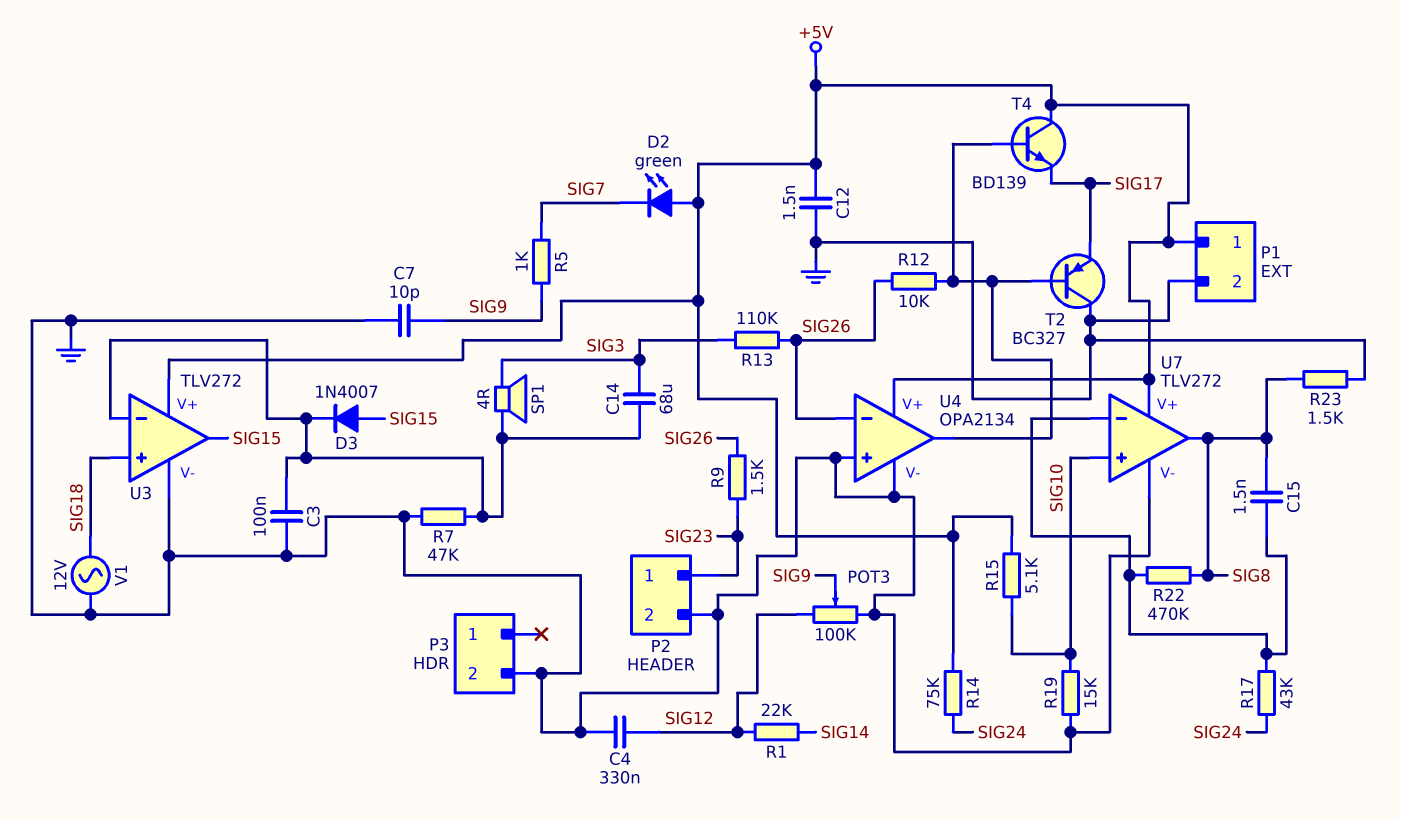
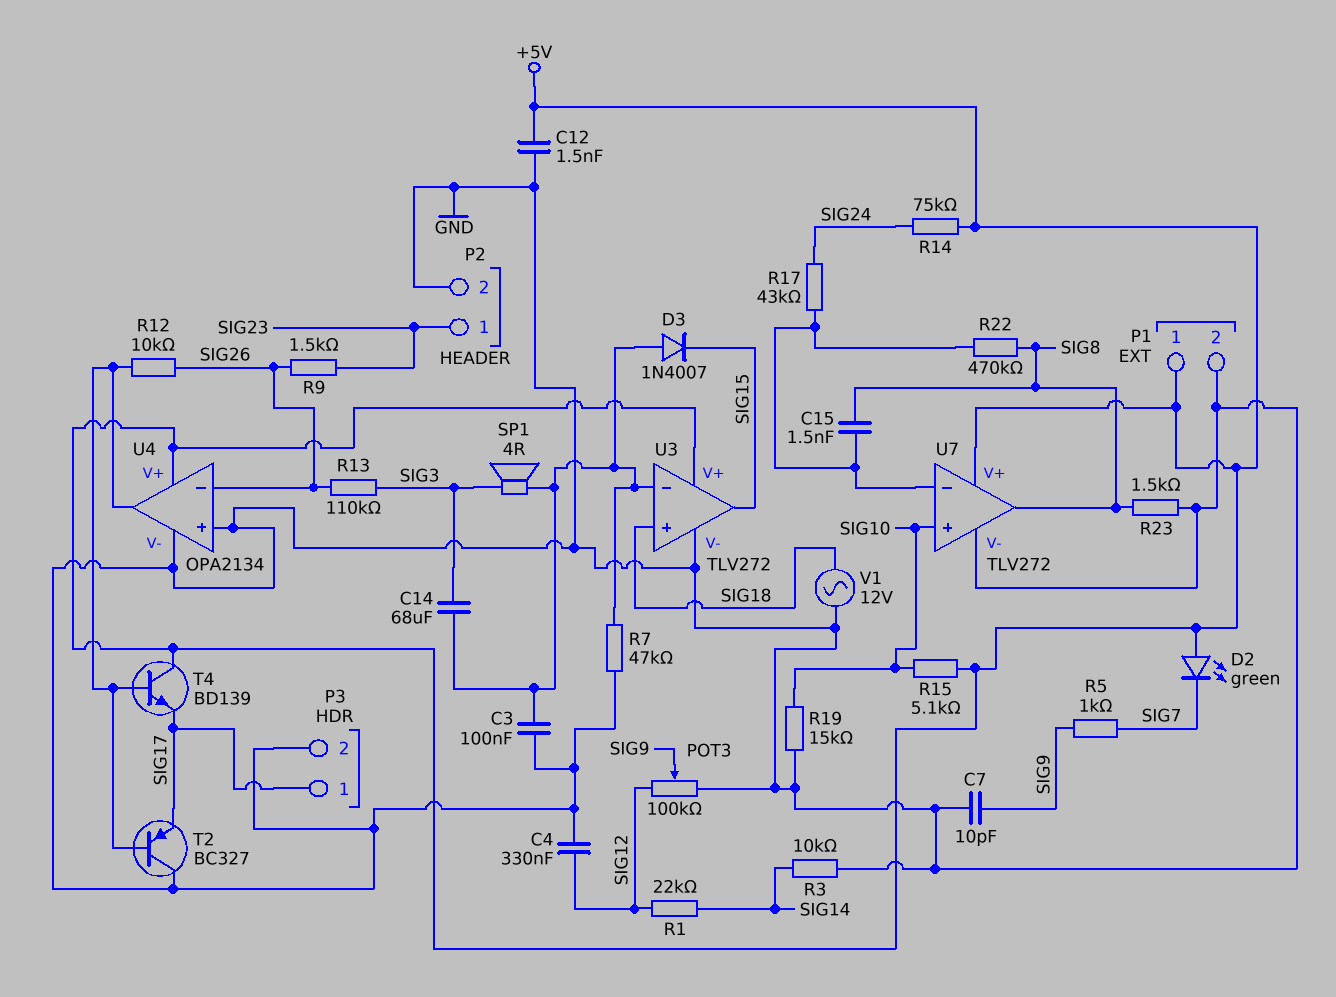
D3: diode 1N4007 (A SIG15, K U3/in-) -> diode 1N4007 (A U3/in-, K SIG15)
P3 pin 1: none -> SIG17
R3: none -> 10k (GND, SIG14)

